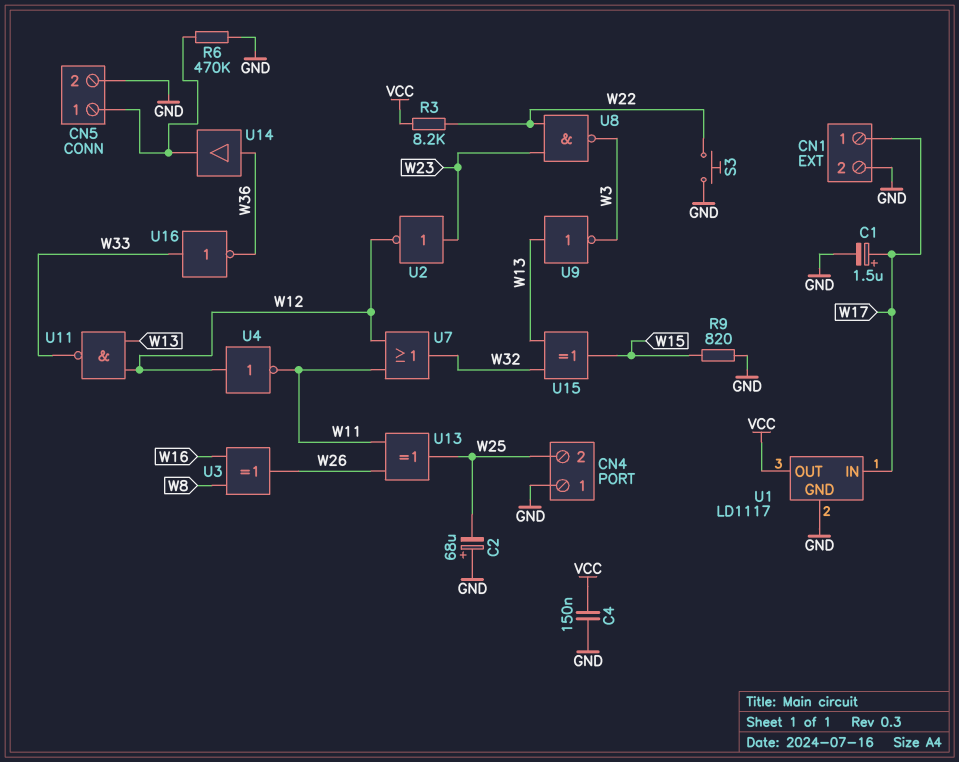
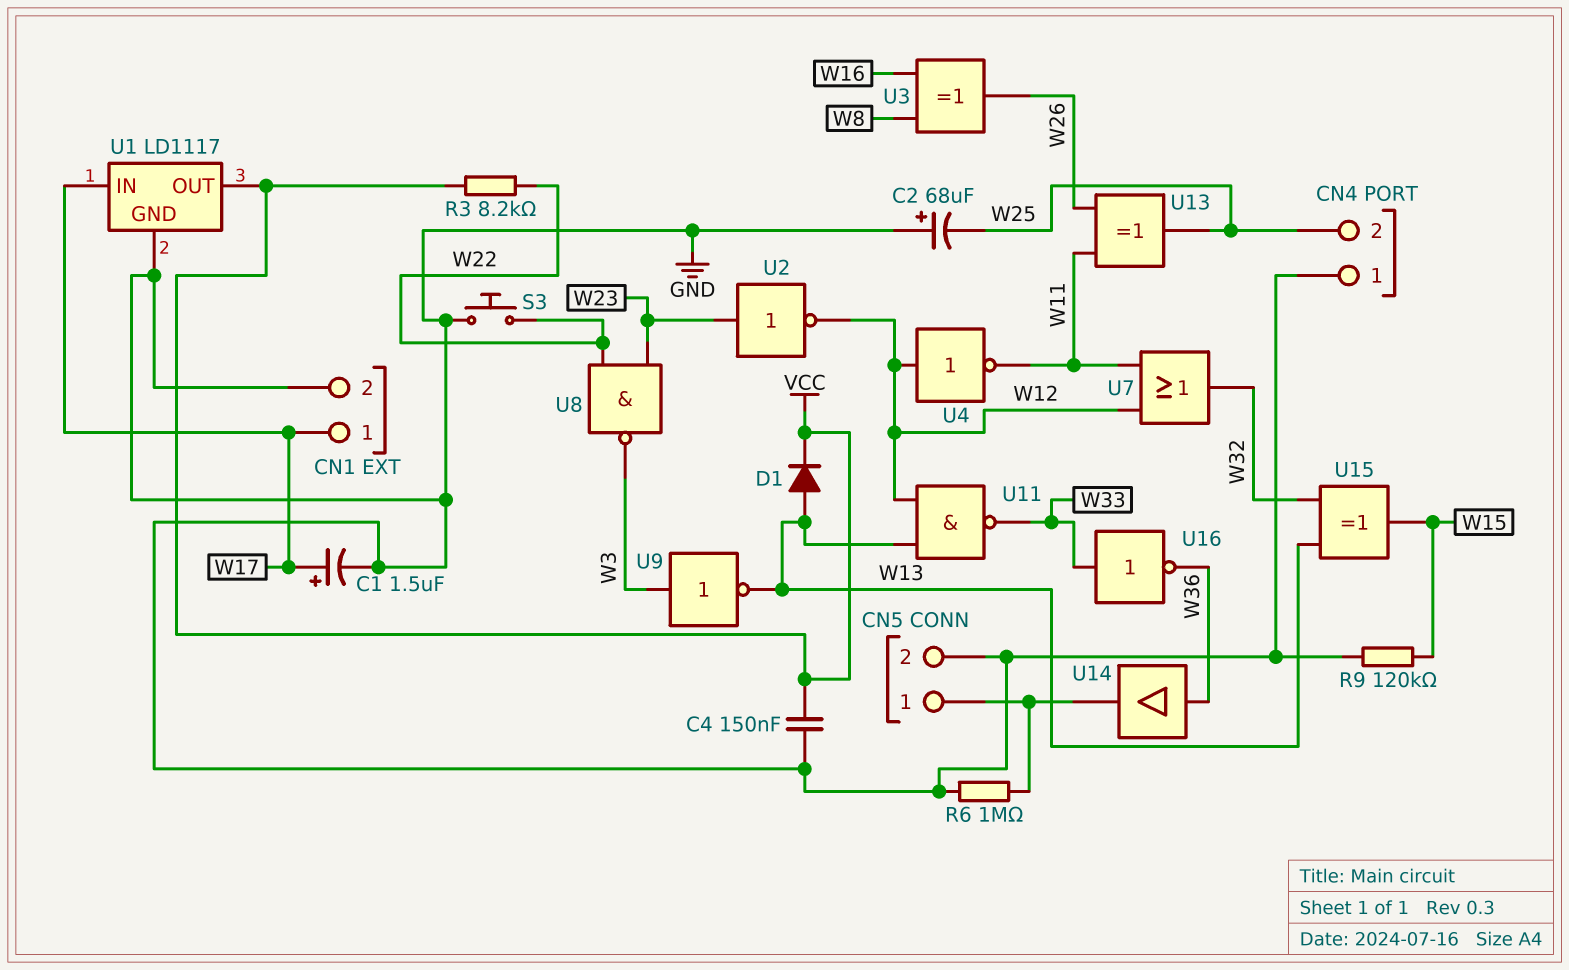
D1: none -> diode (A W13, K VCC)
R6: 470k (CN5/1, GND) -> 1M (CN5/1, GND)
R9: 820 (GND, W15) -> 120k (GND, W15)
U9: NOT (in W13, out W3) -> NOT (in W3, out W13)

